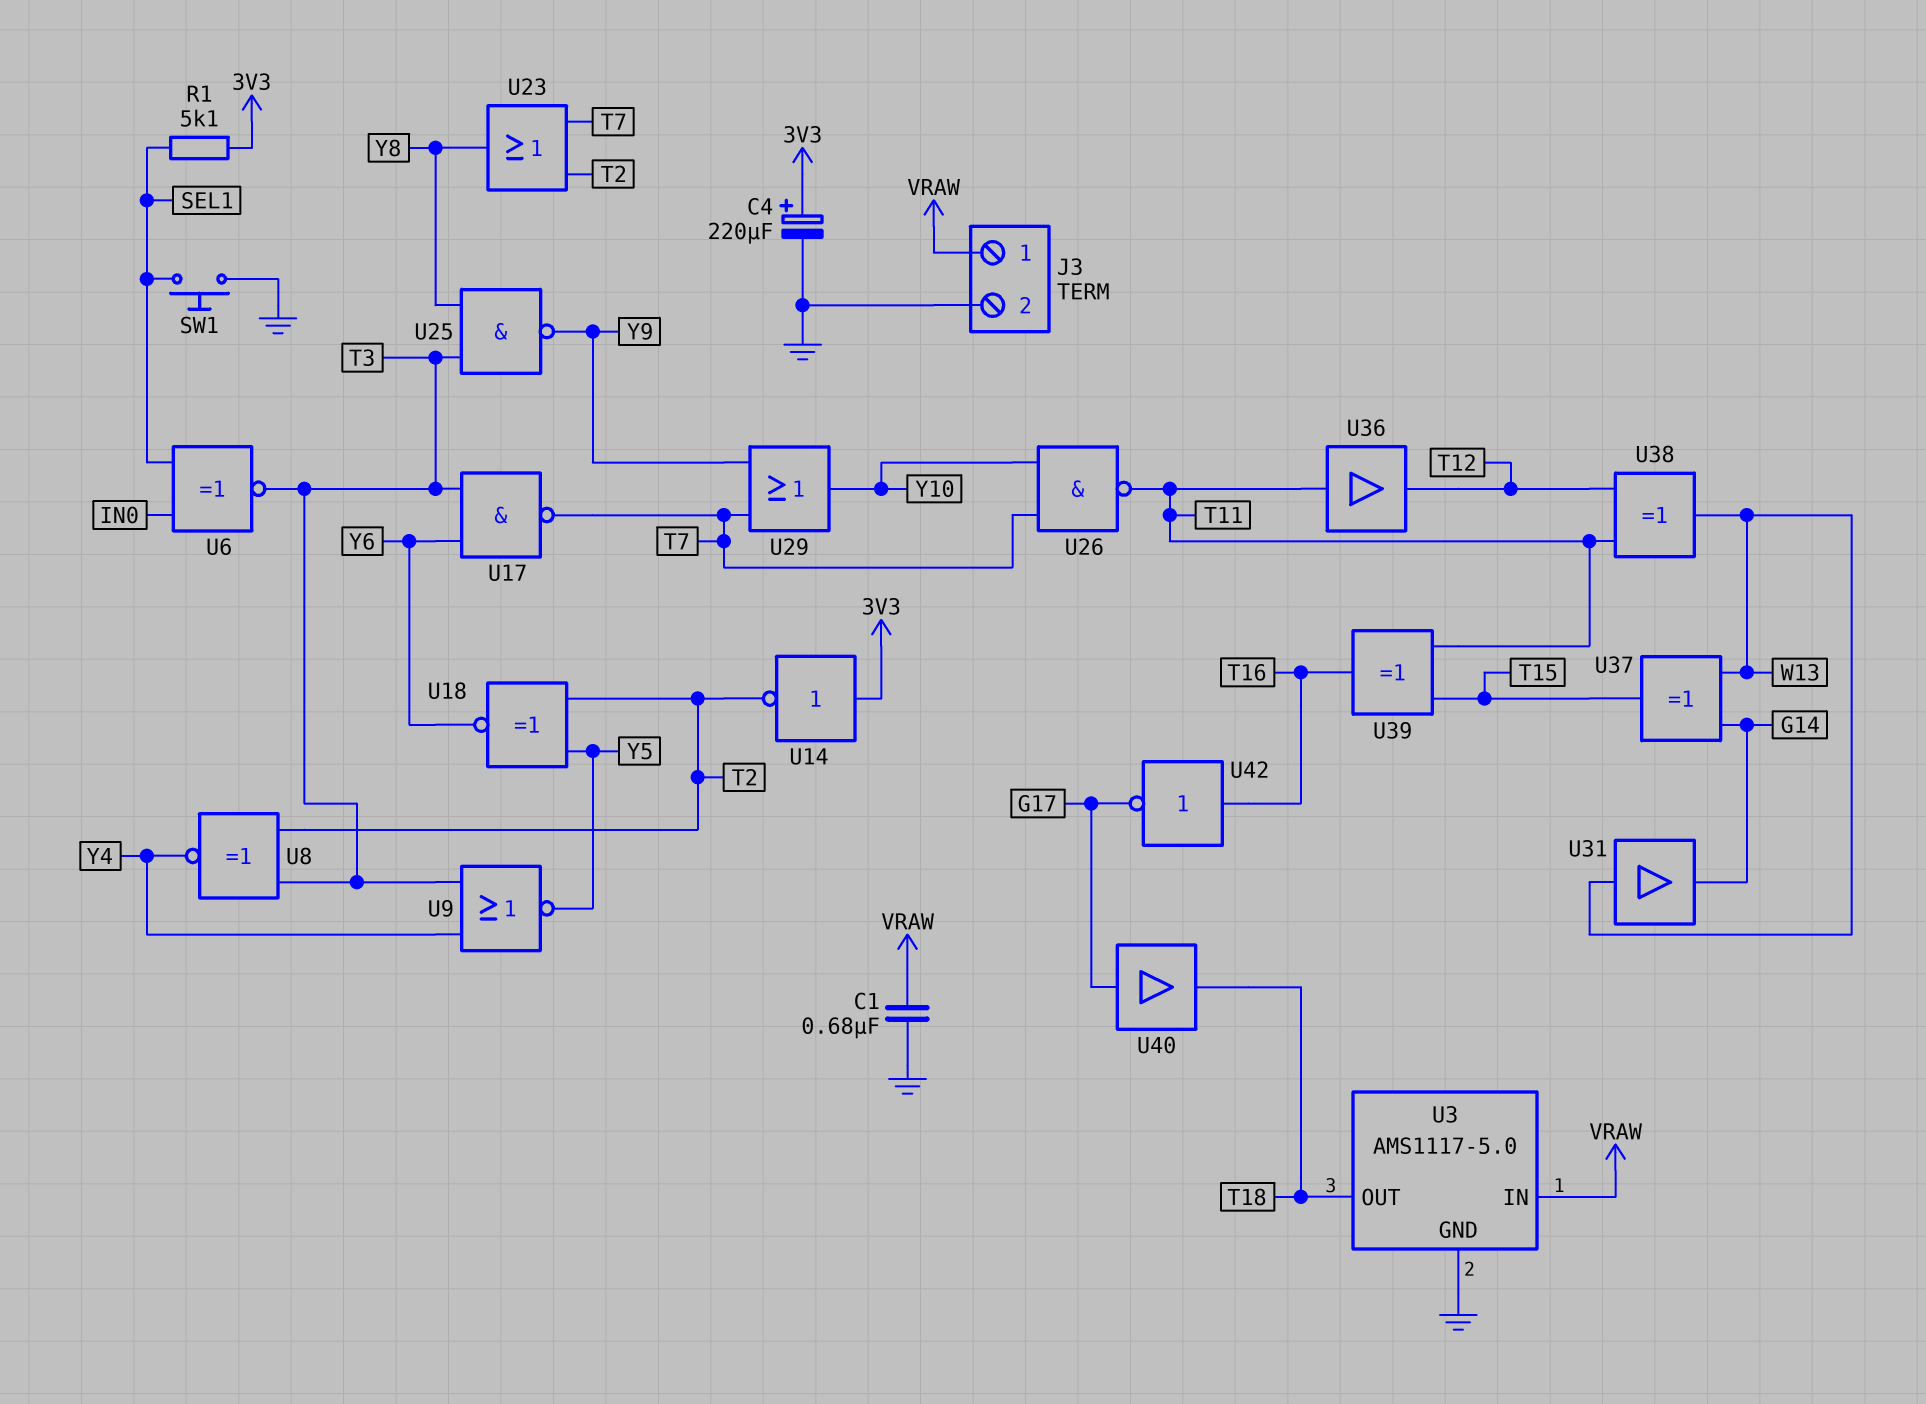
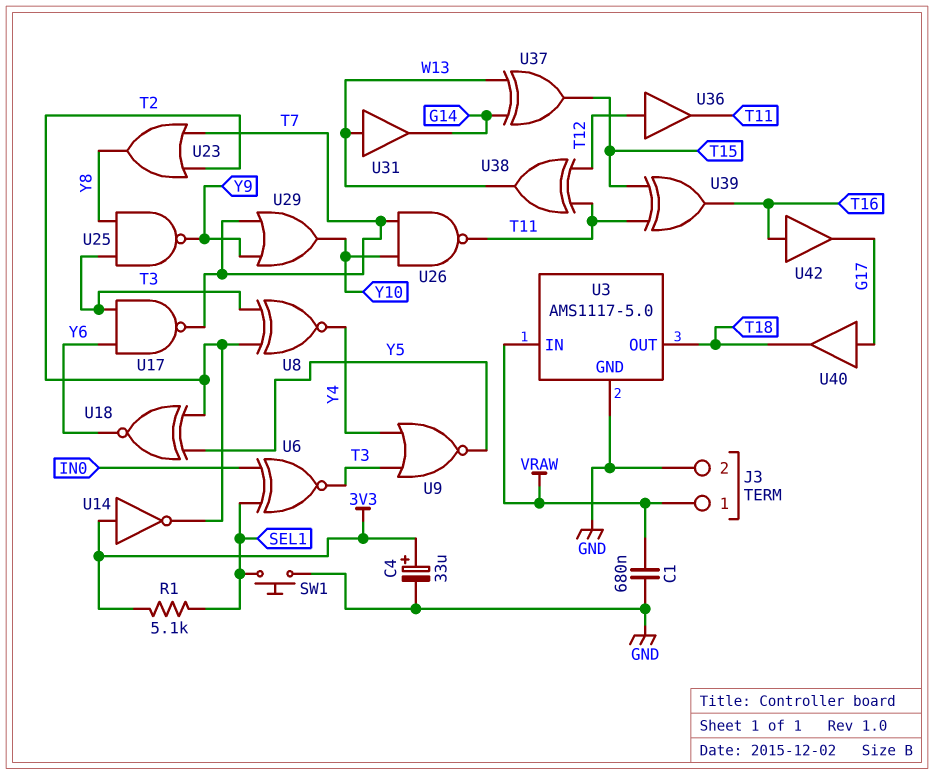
C4: 220uF (plus 3V3, minus GND) -> 33uF (plus 3V3, minus GND)
U36: buffer (in T11, out T12) -> buffer (in T12, out T11)
U42: NOT (in T16, out G17) -> buffer (in T16, out G17)

